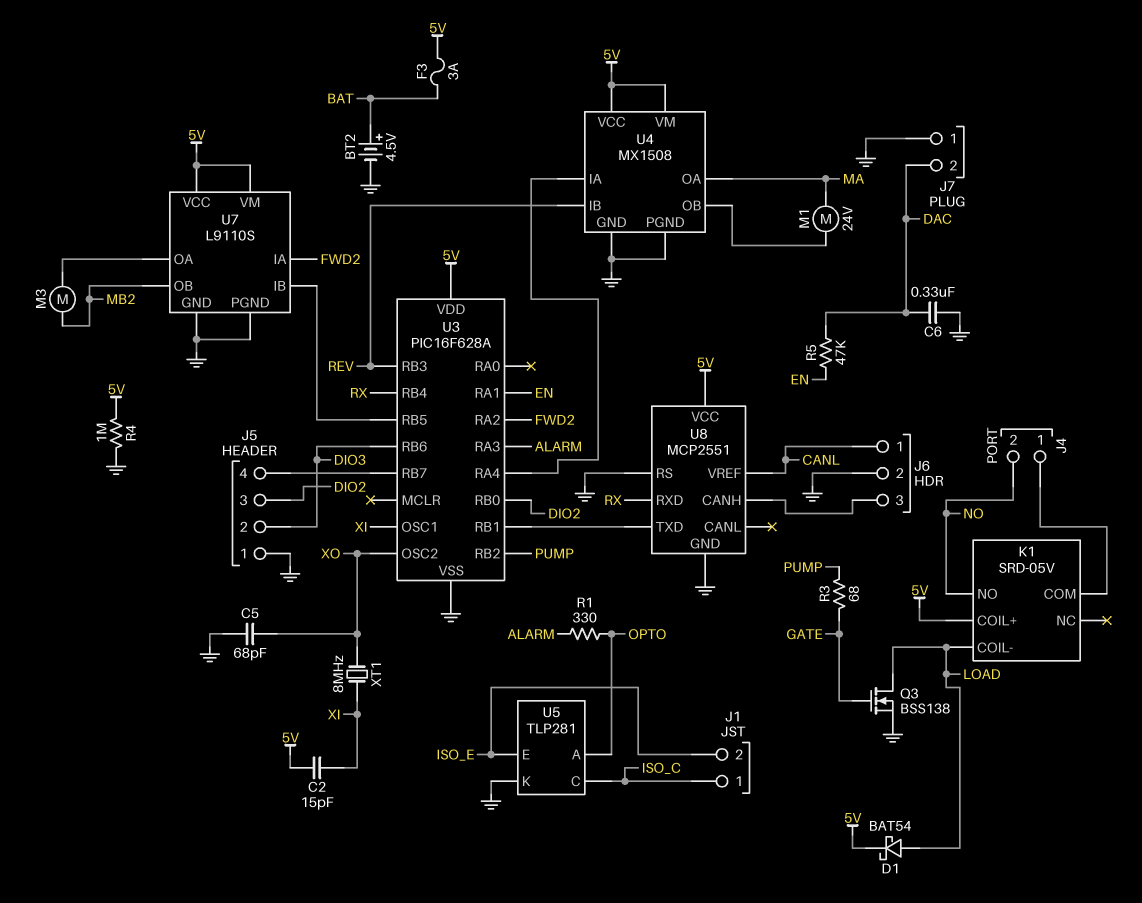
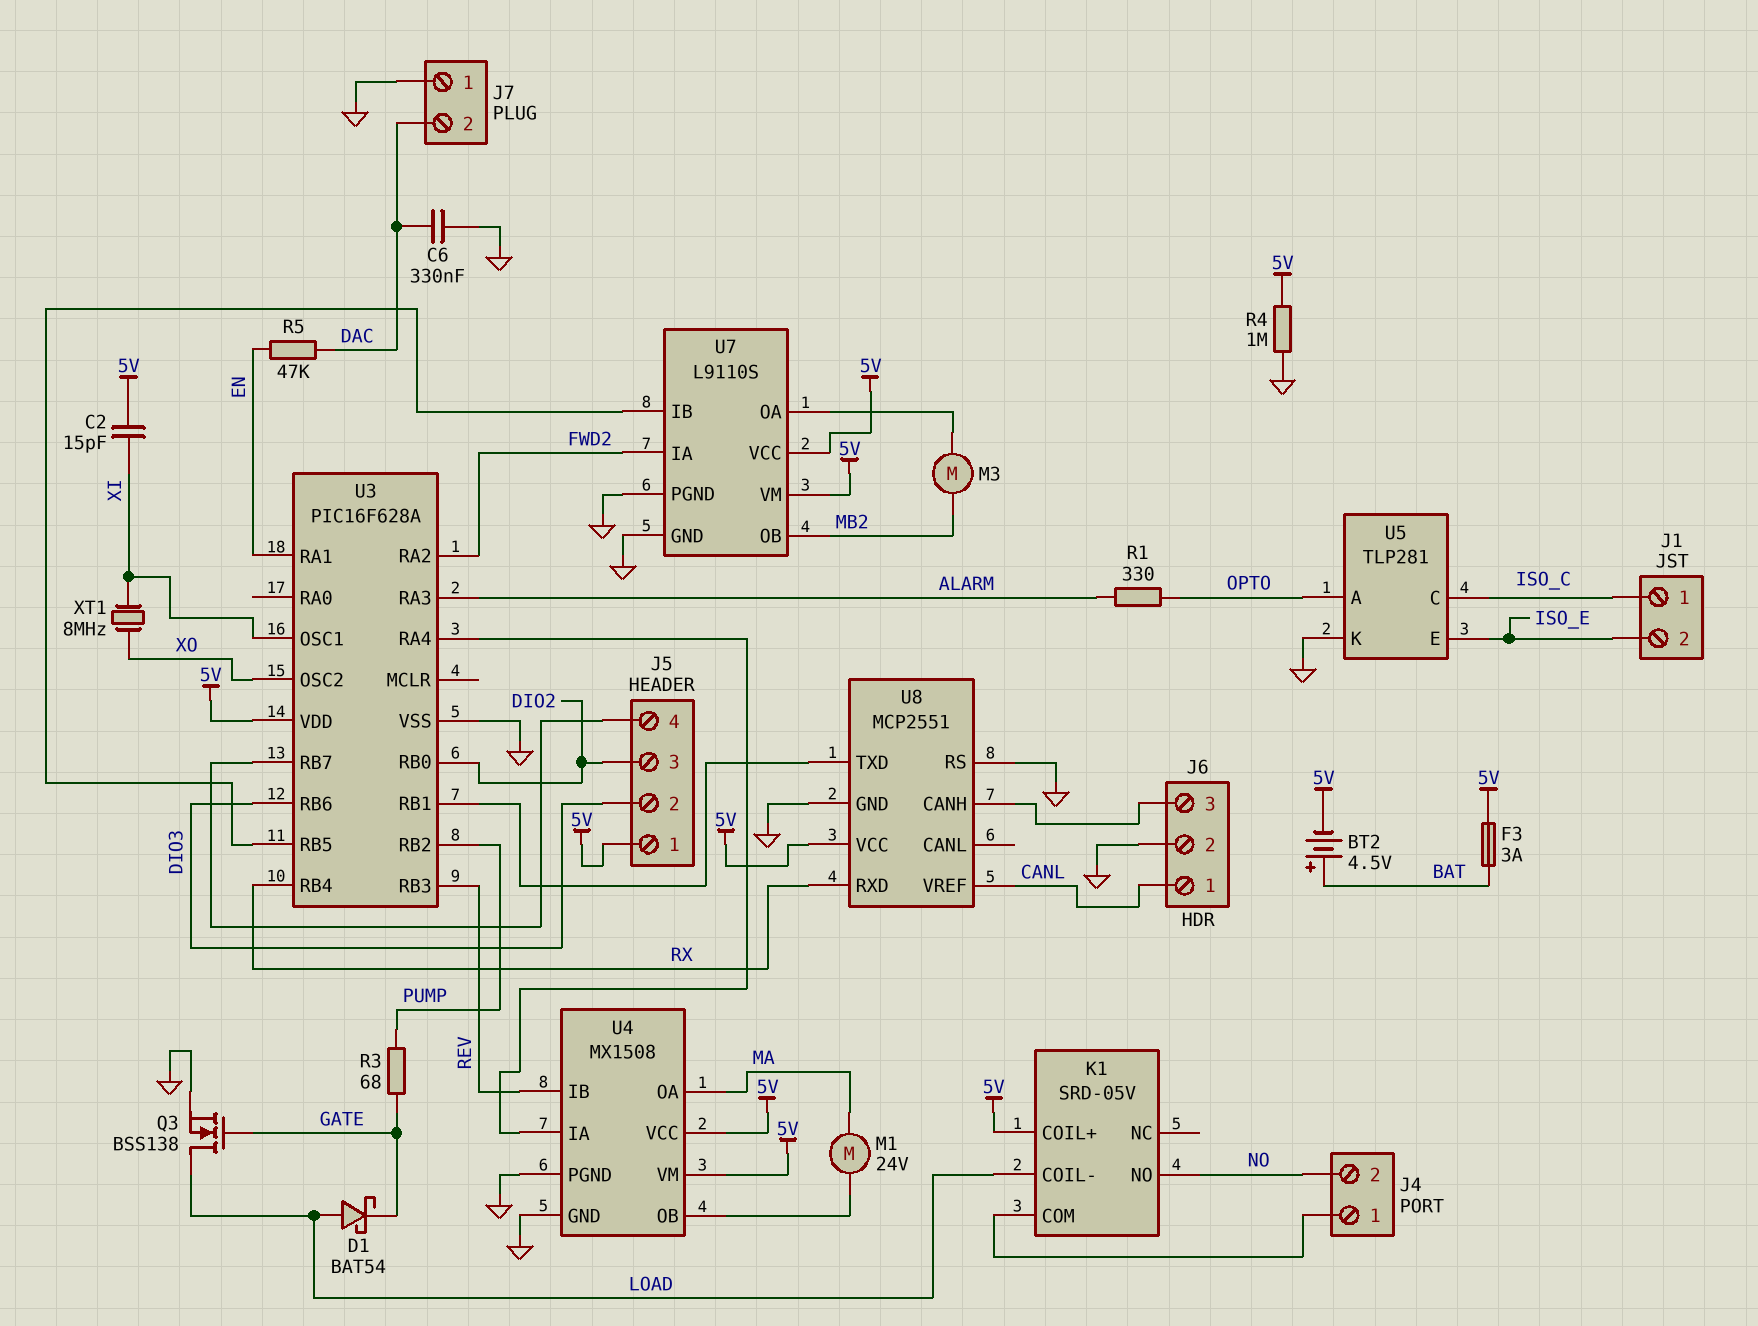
BT2: 4.5V (plus BAT, minus GND) -> 4.5V (plus BAT, minus 5V)
C5: 68pF (GND, XO) -> none
D1: schottky BAT54 (A LOAD, K 5V) -> schottky BAT54 (A LOAD, K GATE)
J5 pin 1: GND -> 5V

